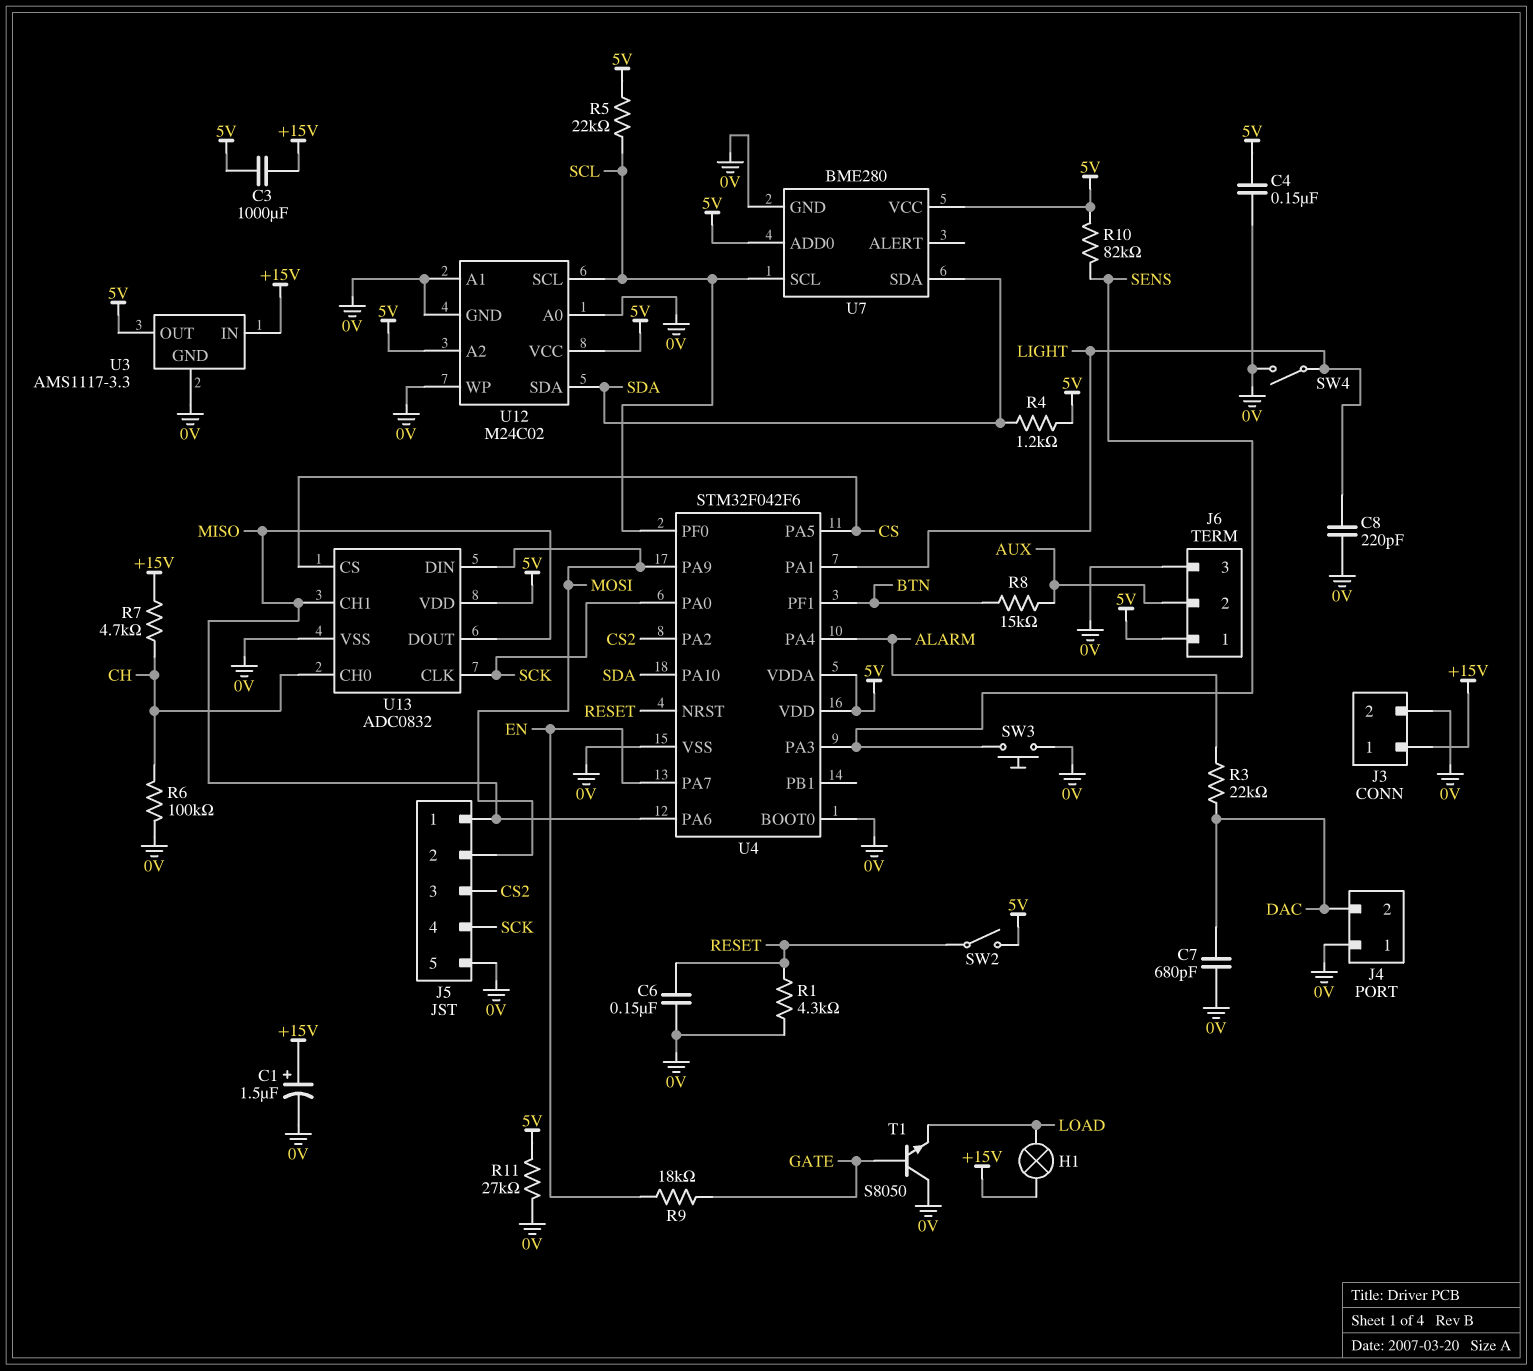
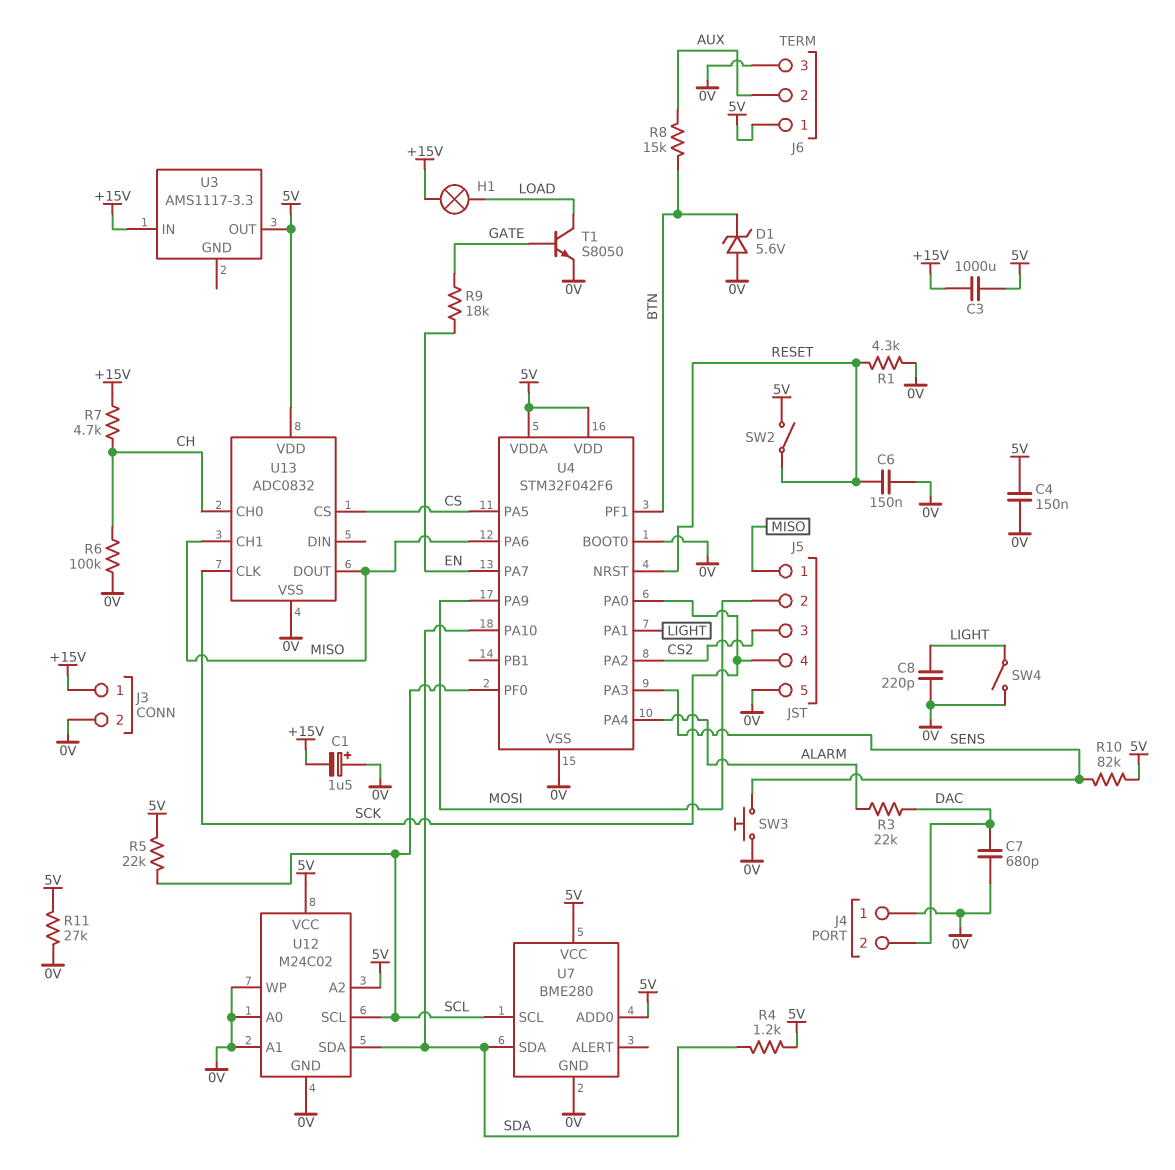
C1: 1.5uF (plus +15V, minus 0V) -> 1.5uF (plus 0V, minus +15V)
D1: none -> zener 5.6V (A 0V, K BTN)
T1: NPN S8050 (B GATE, C 0V, E LOAD) -> NPN S8050 (B GATE, C LOAD, E 0V)
U3 pin GND: 0V -> none
U13 pin DIN: MOSI -> none

